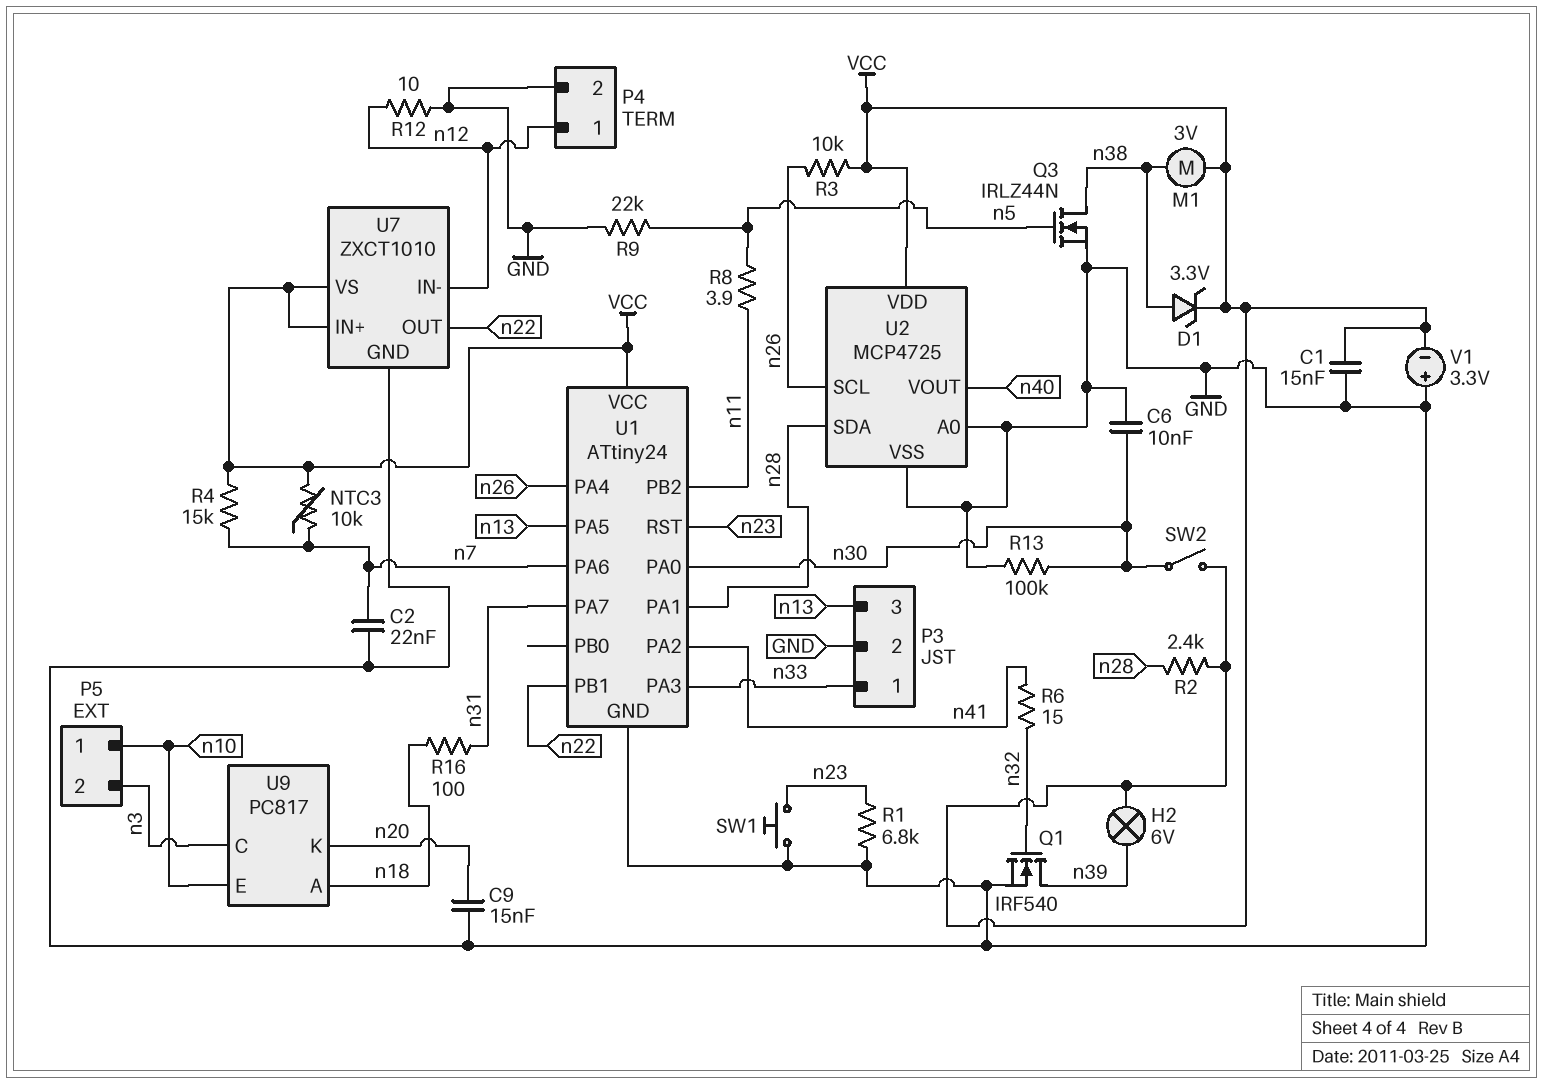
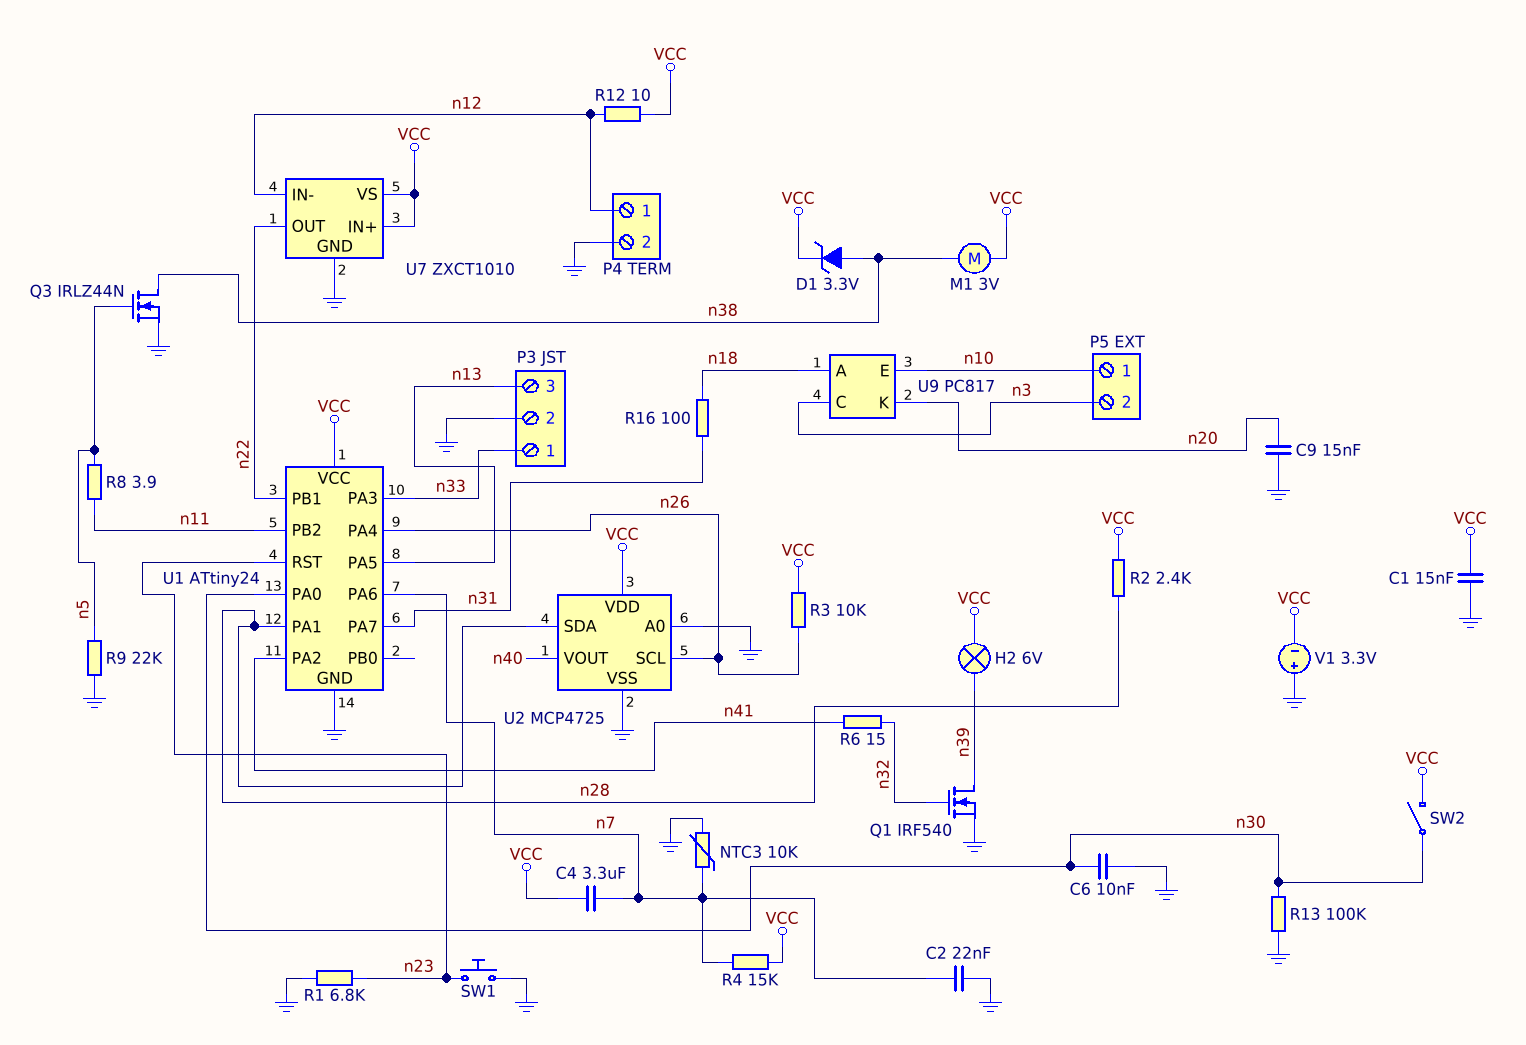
C4: none -> 3.3uF (VCC, n7)
NTC3: 10k (VCC, n7) -> 10k (GND, n7)
R12: 10 (GND, n12) -> 10 (VCC, n12)

